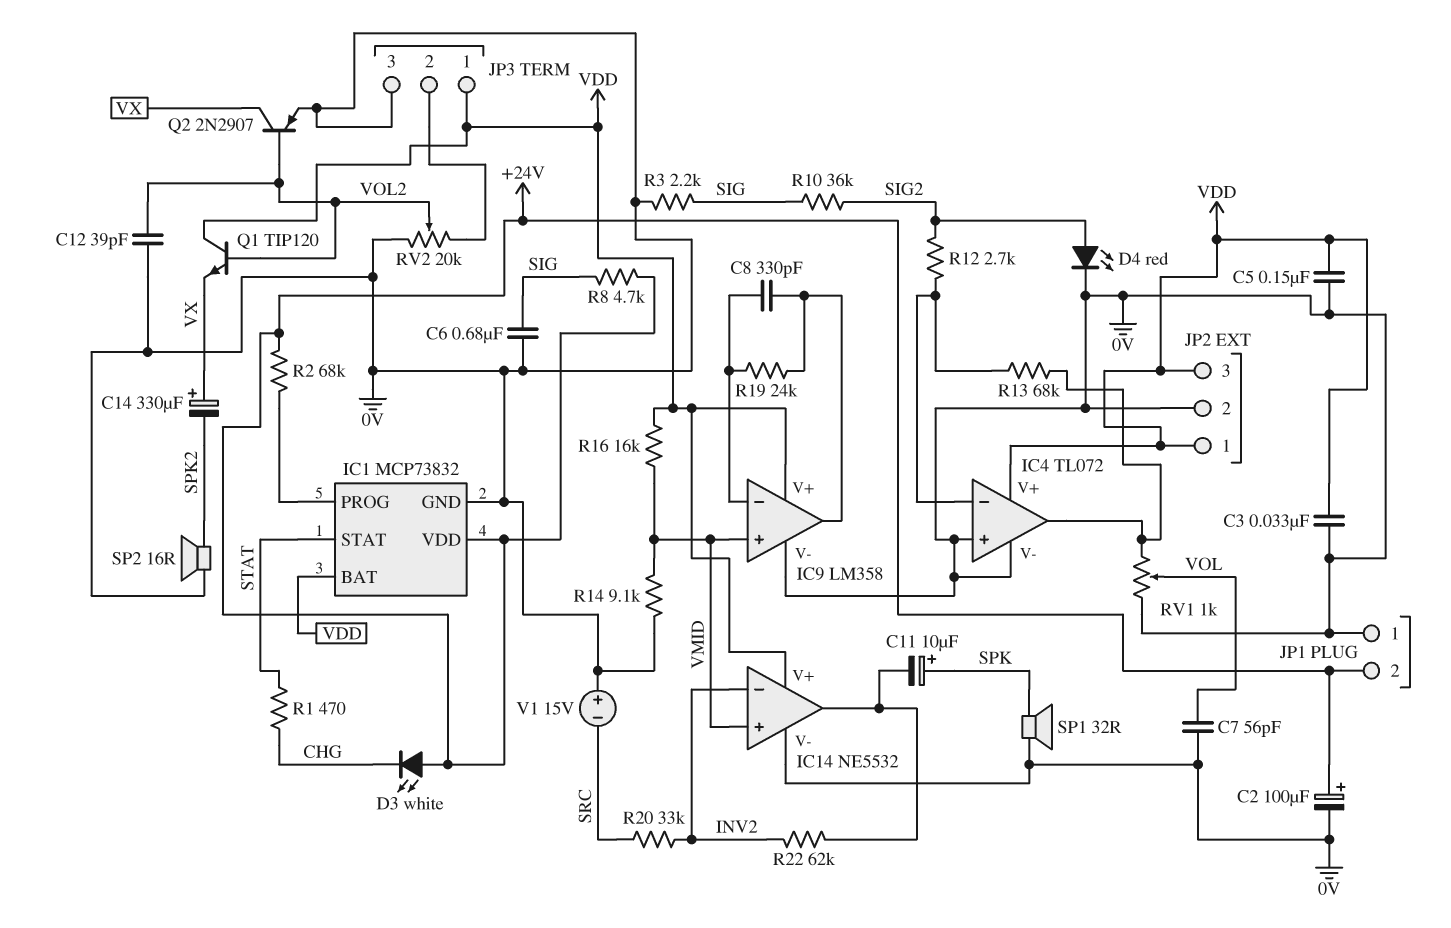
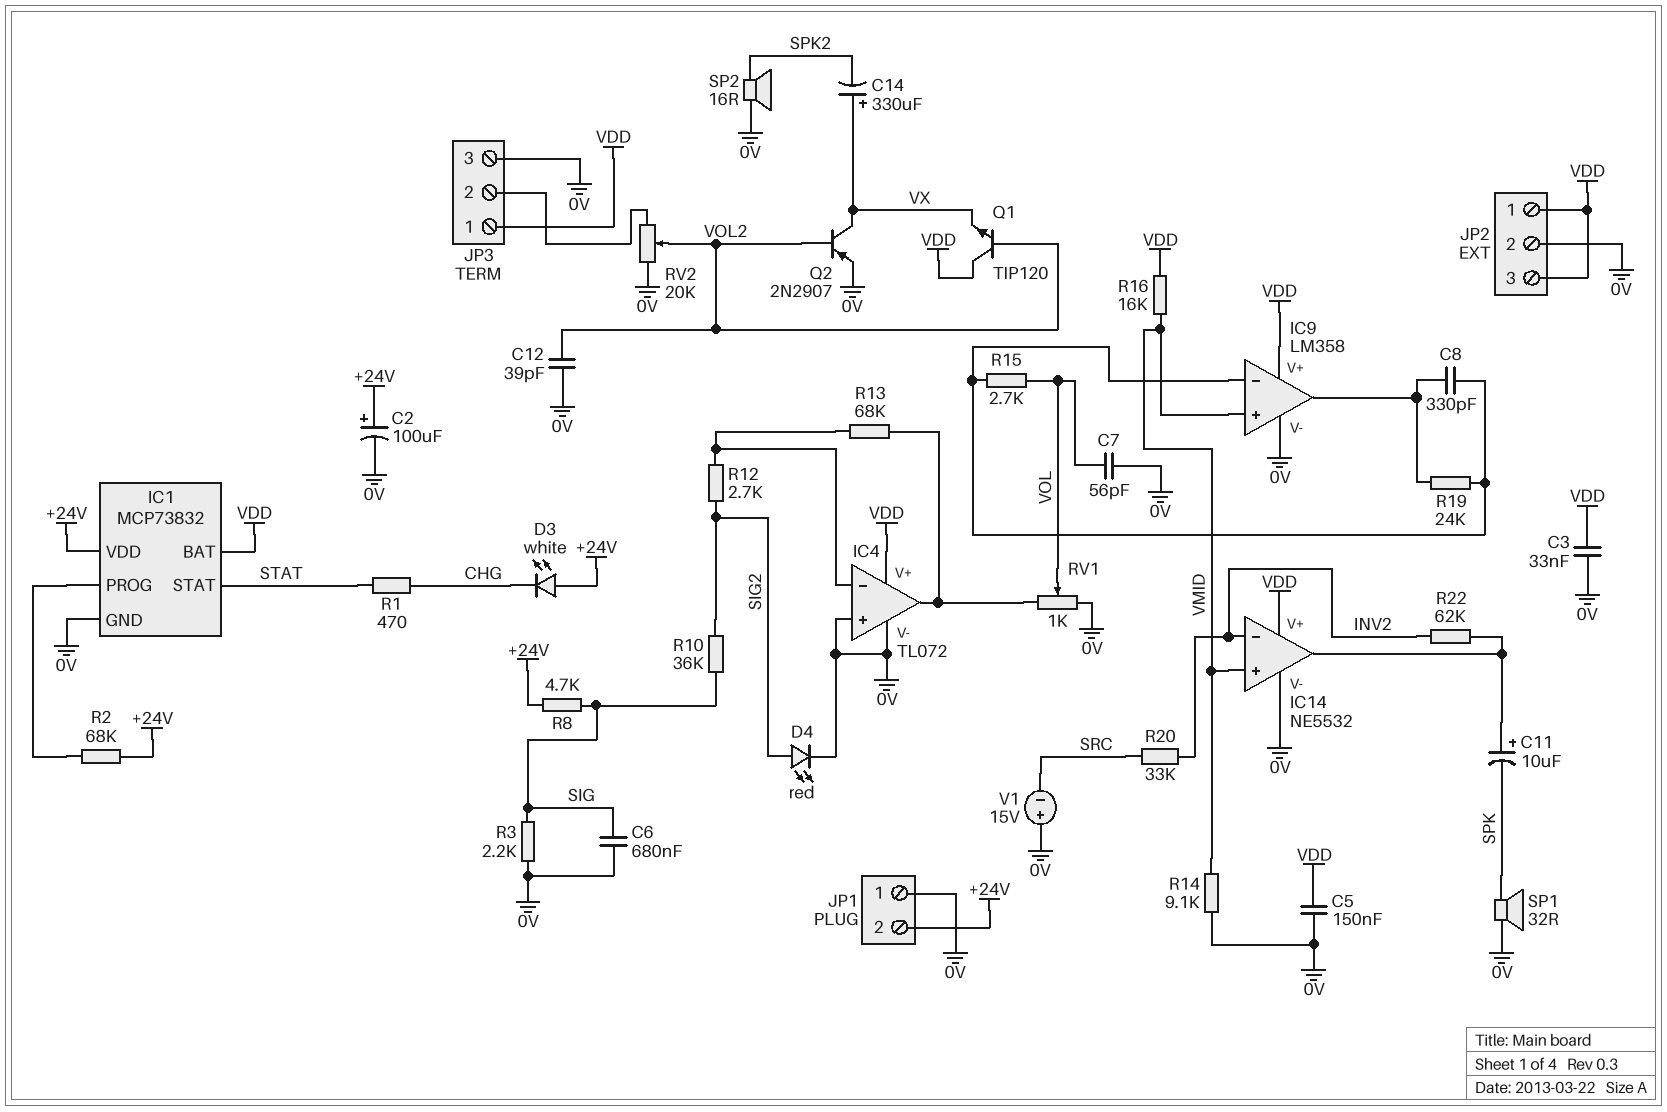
C11: 10uF (plus SPK, minus IC14/out) -> 10uF (plus IC14/out, minus SPK)
R15: none -> 2.7k (IC9/in-, VOL)

